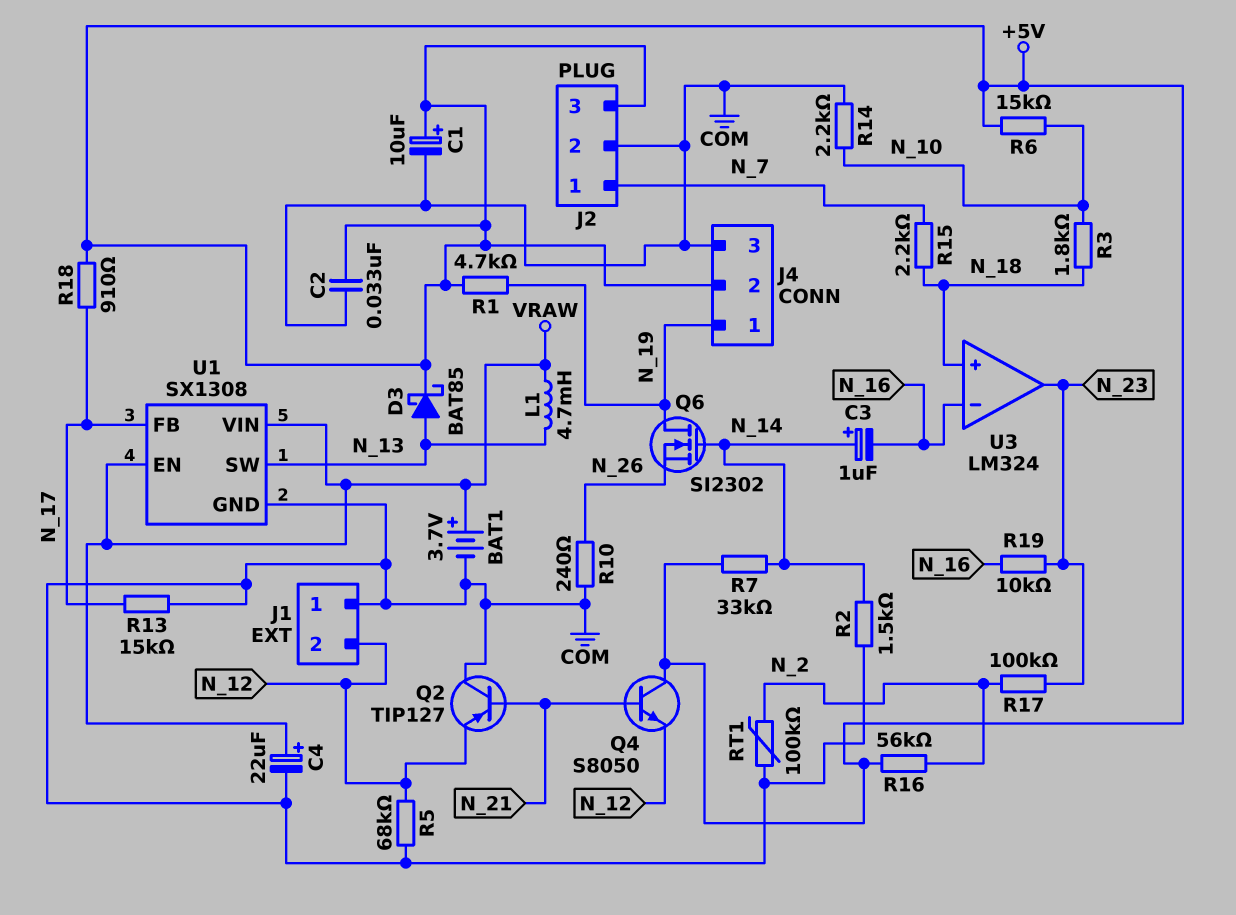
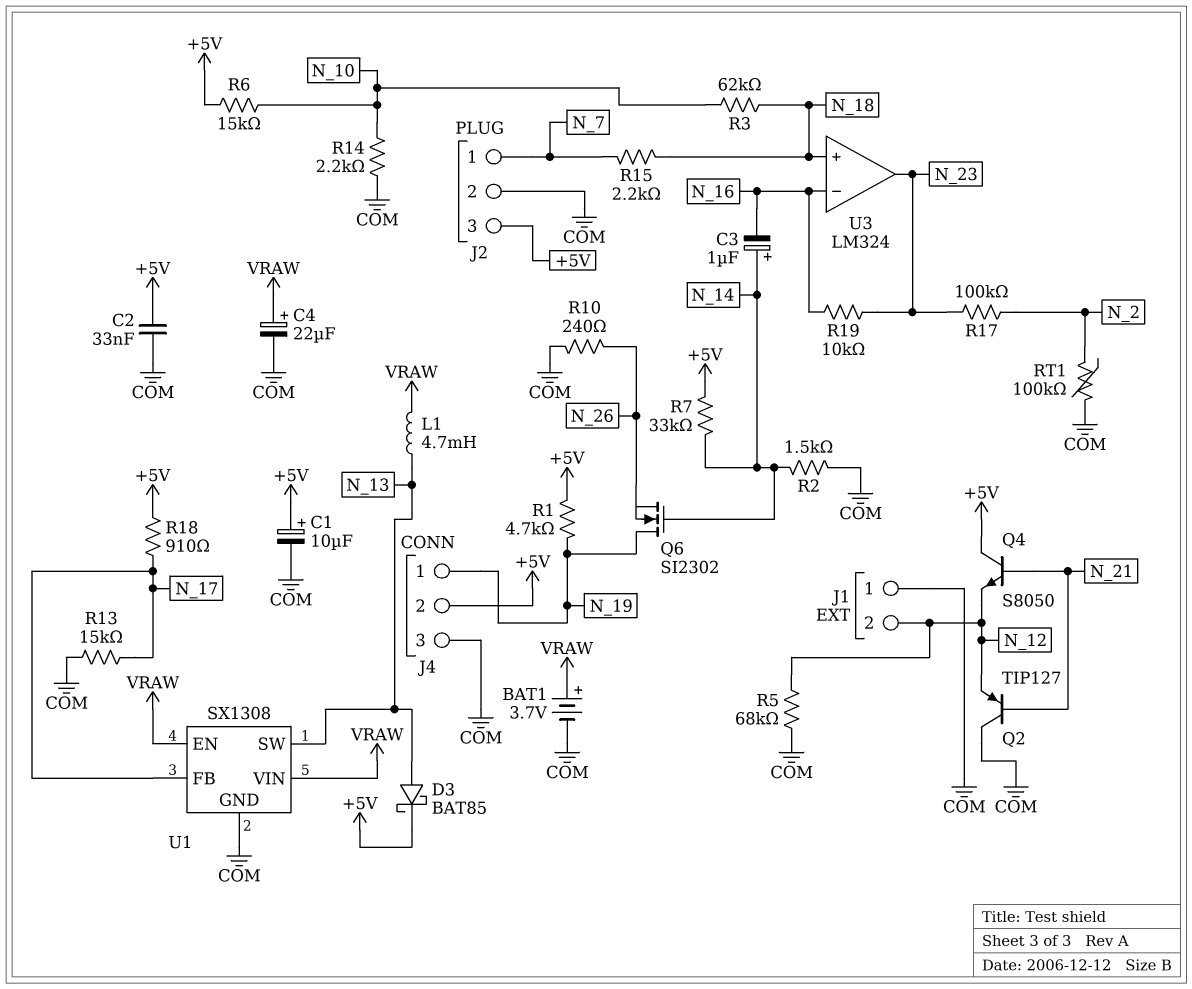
R3: 1.8k (N_10, N_18) -> 62k (N_10, N_18)
R16: 56k (+5V, N_2) -> none

